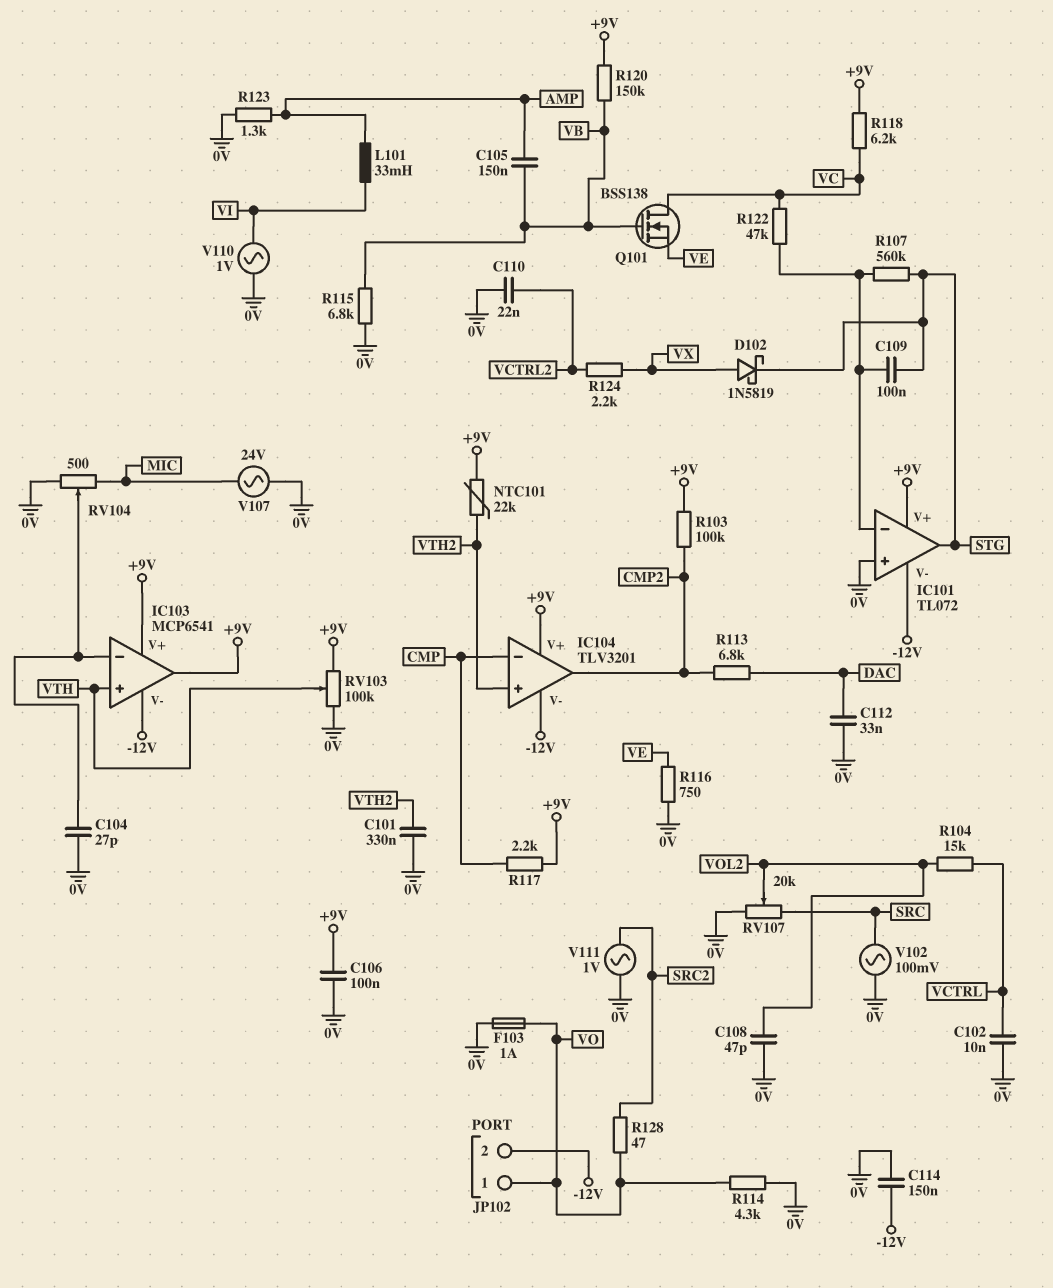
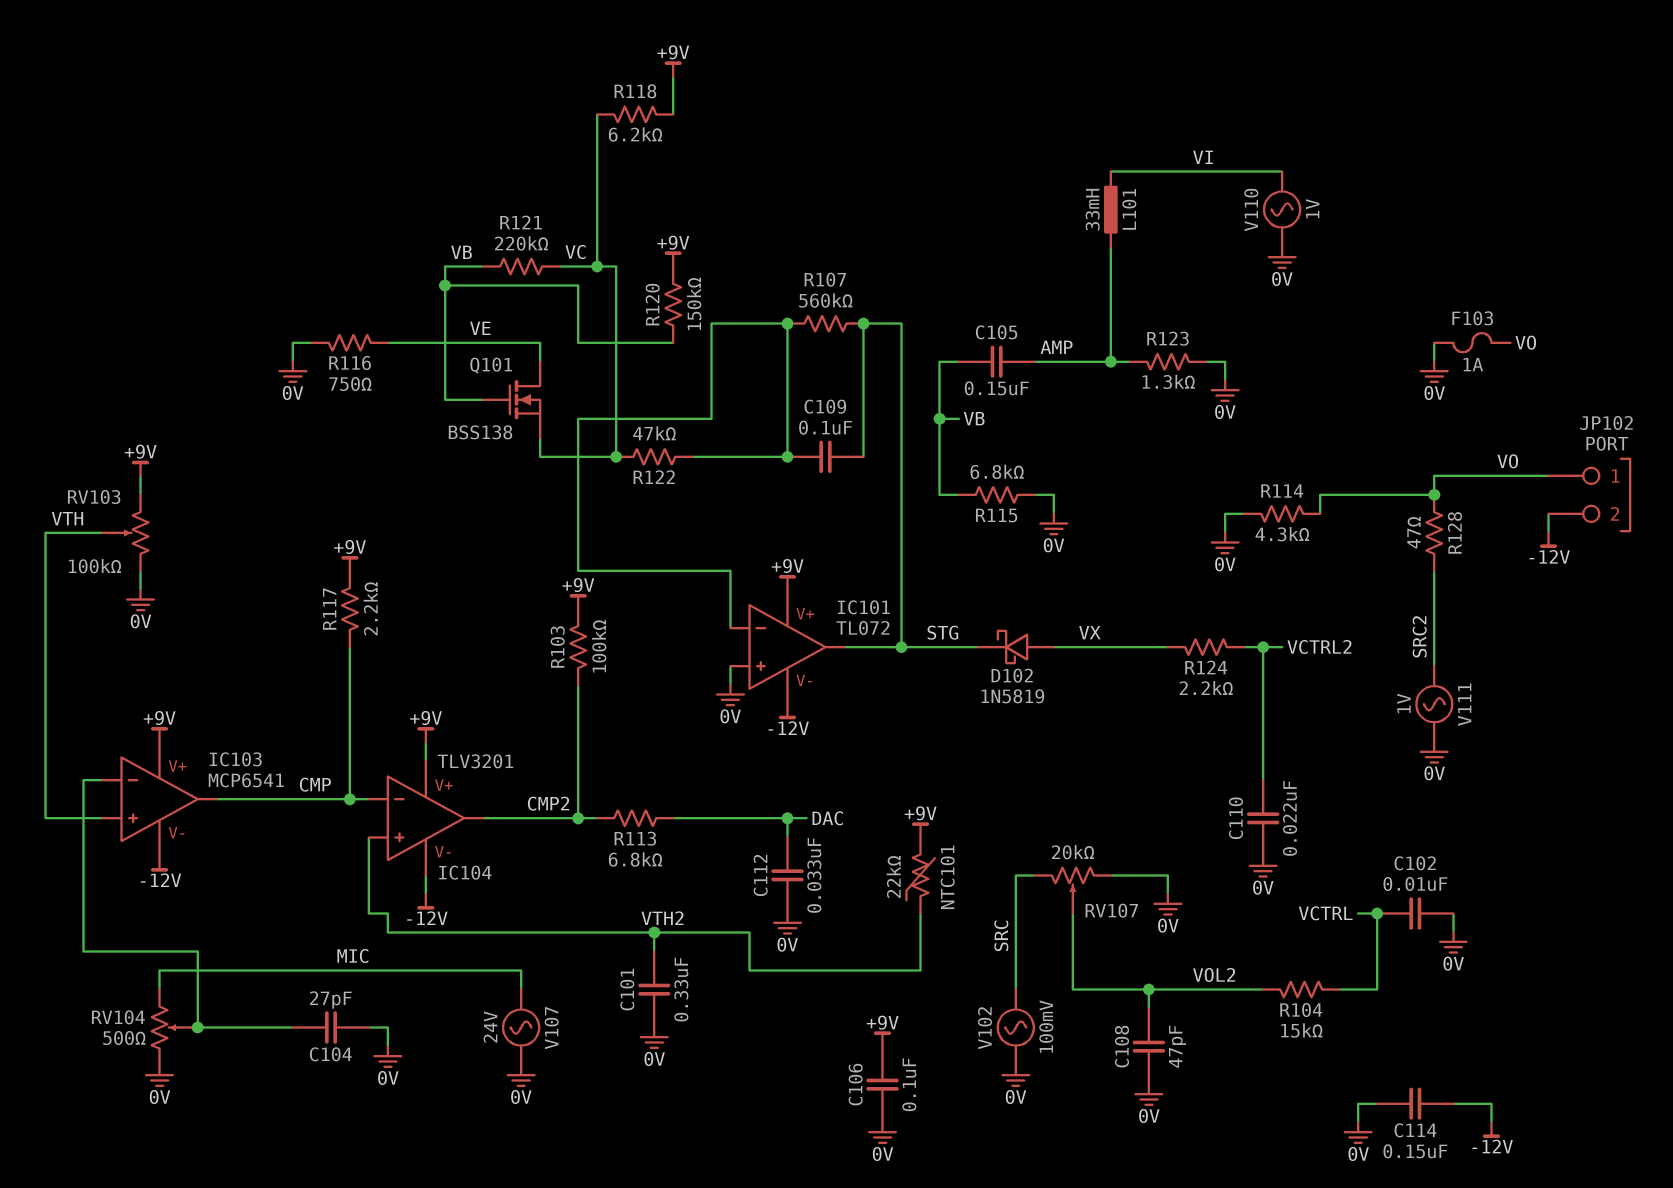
IC103 pin out: +9V -> CMP
Q101: NMOS BSS138 (G VB, D VC, S VE) -> NMOS BSS138 (G VB, D VE, S VC)
R121: none -> 220k (VB, VC)

